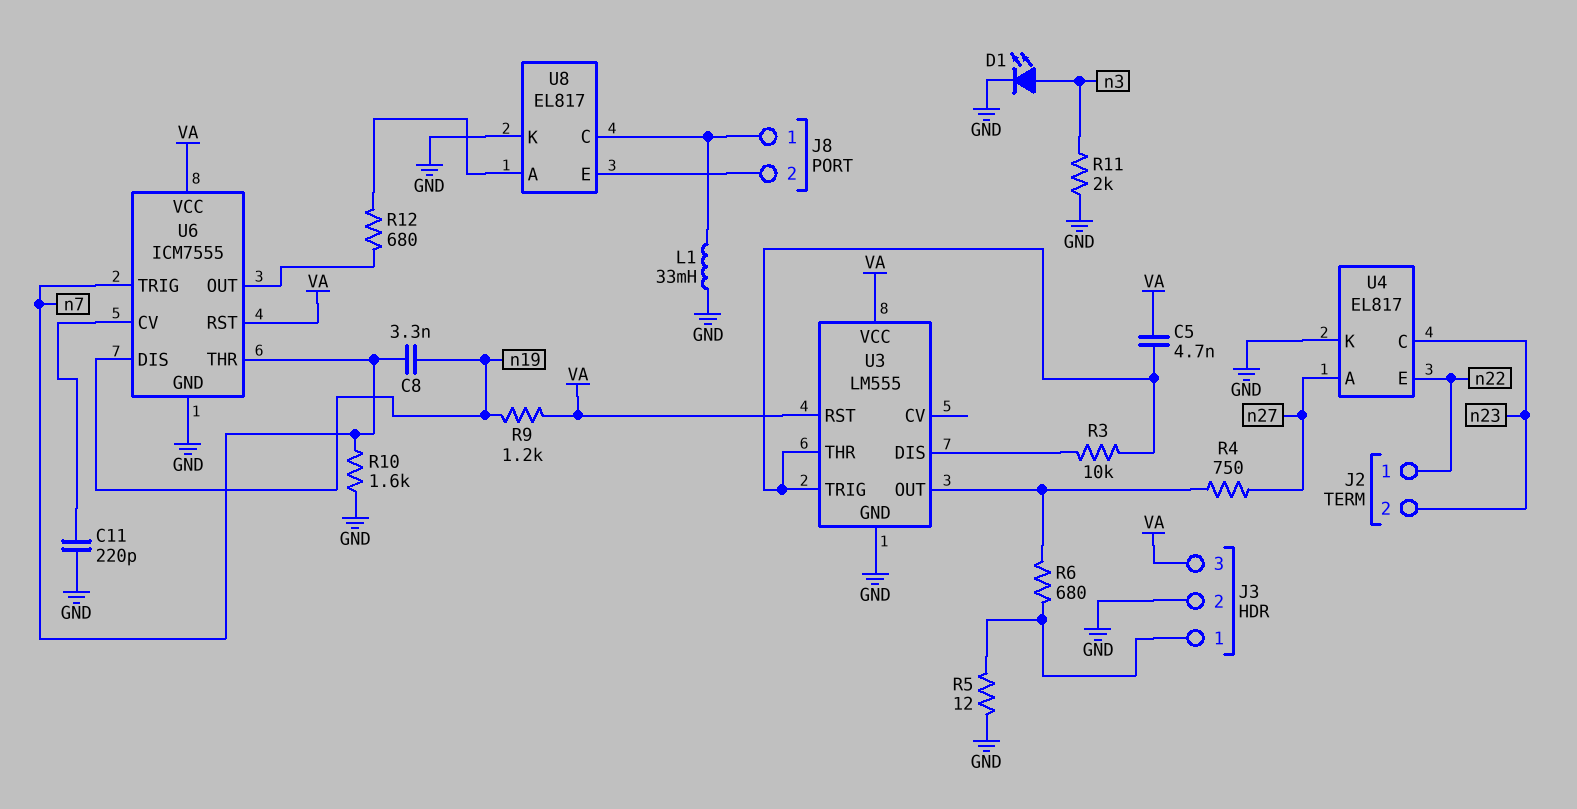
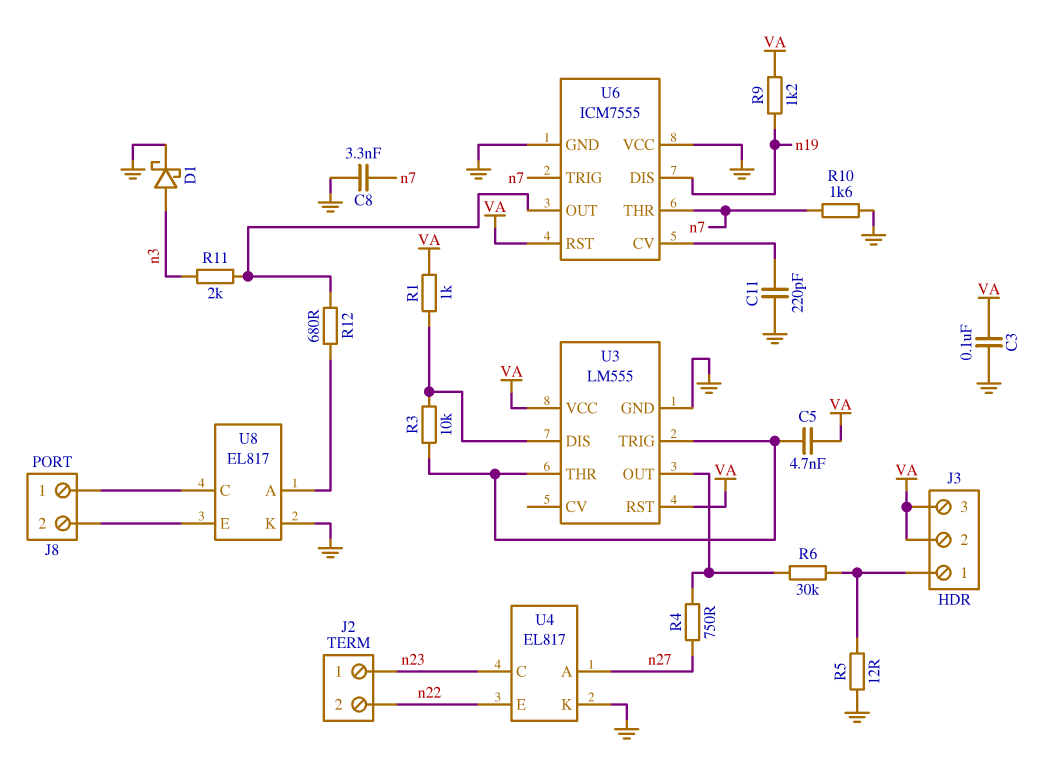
C3: none -> 100nF (GND, VA)
C8: 3.3nF (n7, n19) -> 3.3nF (GND, n7)
D1: LED (A n3, K GND) -> schottky (A n3, K GND)
J2 pin 1: n22 -> n23
J2 pin 2: n23 -> n22
J3 pin 2: GND -> VA
L1: 33mH (GND, J8/1) -> none
R1: none -> 1k (U3/DIS, VA)
R6: 680 (J3/1, U3/OUT) -> 30k (J3/1, U3/OUT)
R11: 2k (GND, n3) -> 2k (U6/OUT, n3)
U6 pin VCC: VA -> GND

